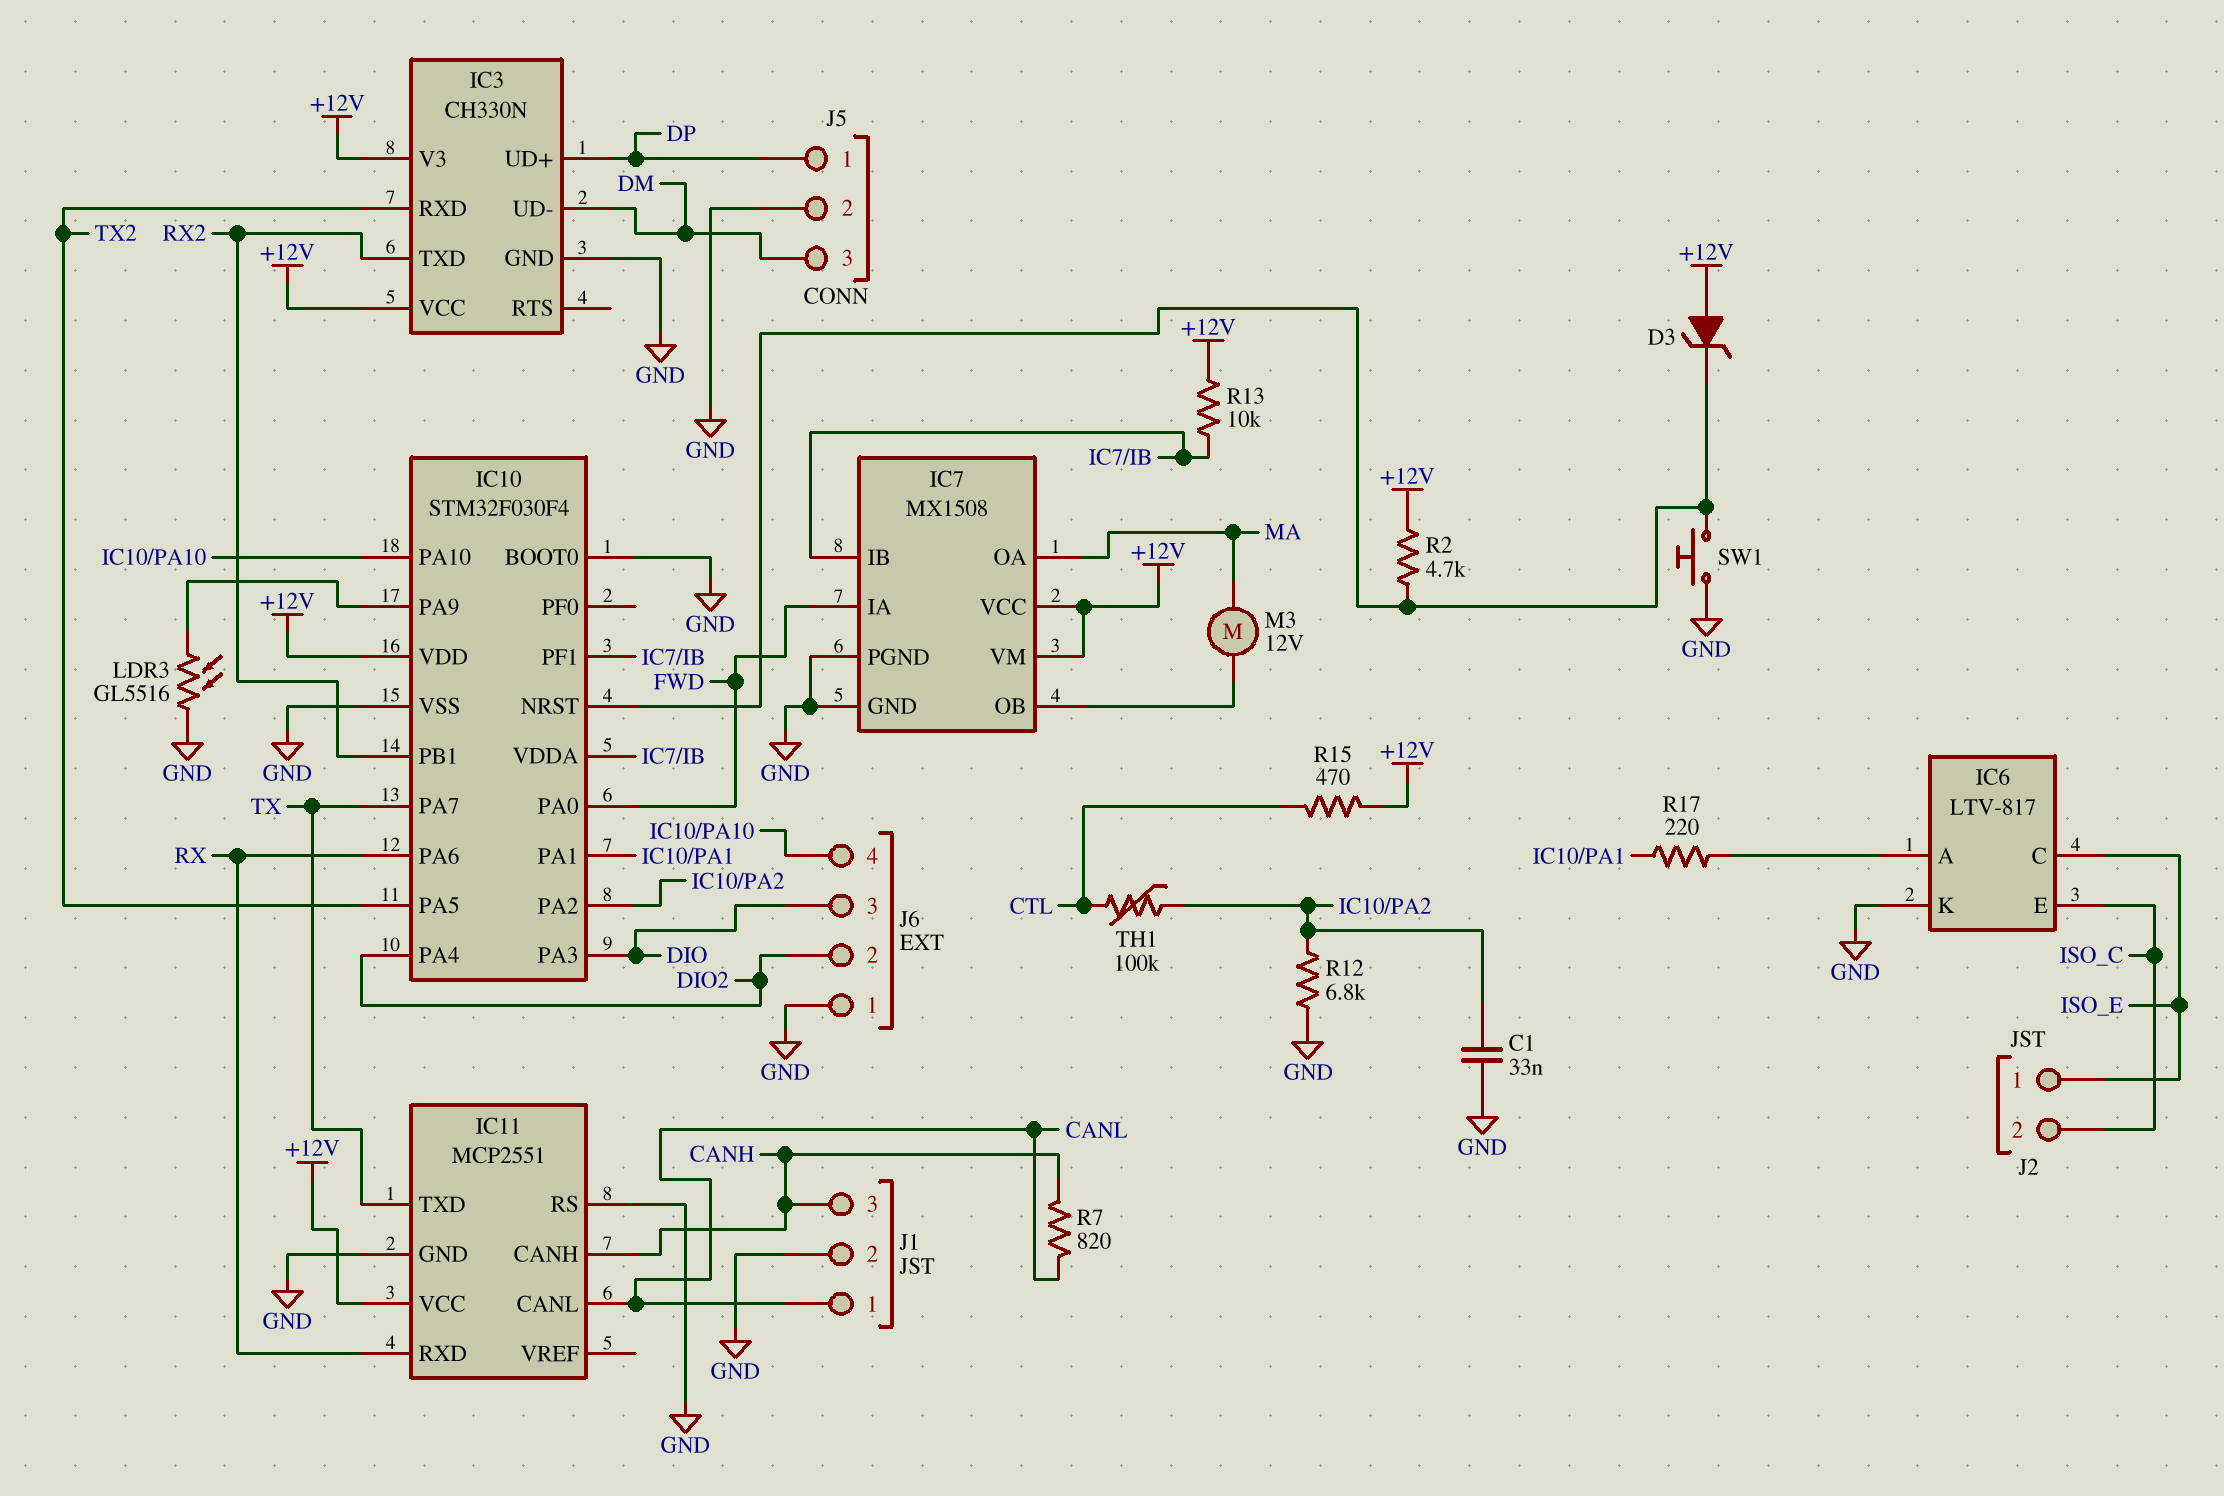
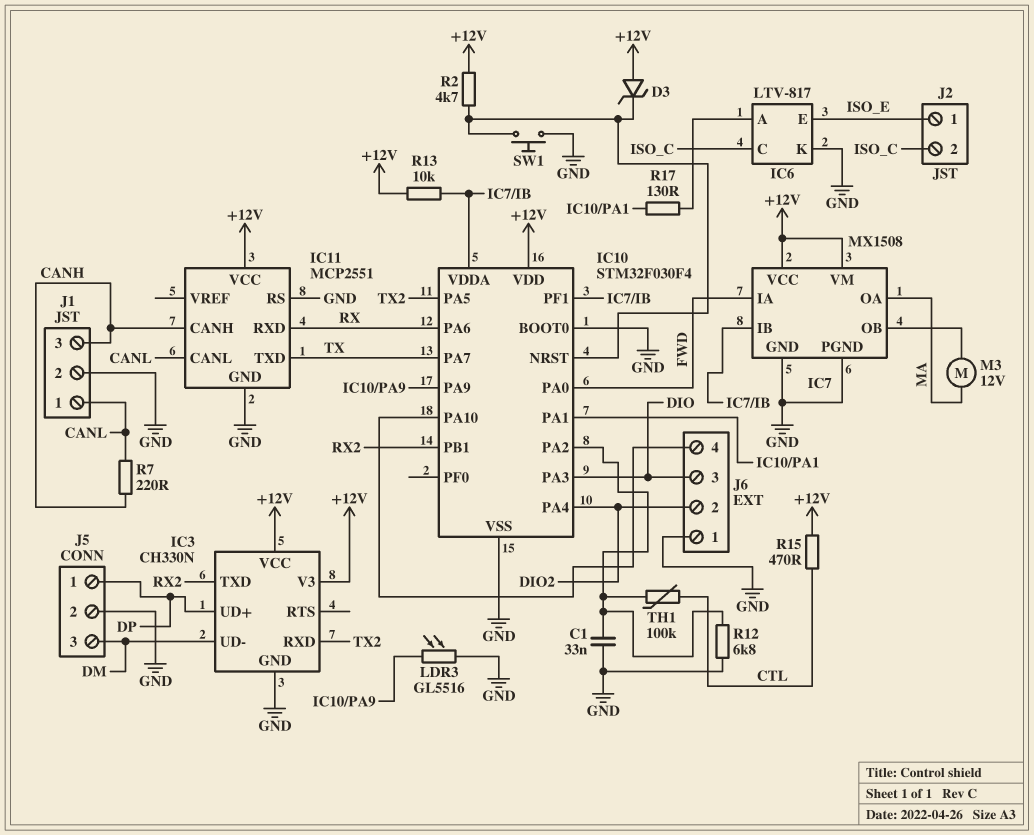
IC6 pin C: ISO_E -> ISO_C
IC6 pin E: ISO_C -> ISO_E
R7: 820 (CANH, CANL) -> 220 (CANH, CANL)
R17: 220 (IC6/A, IC10/PA1) -> 130 (IC6/A, IC10/PA1)

